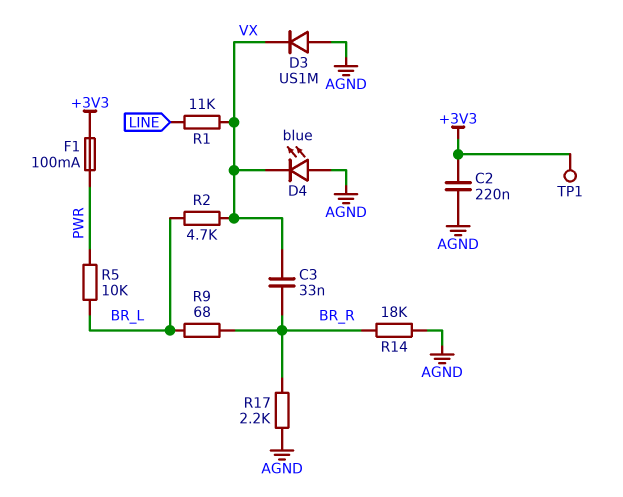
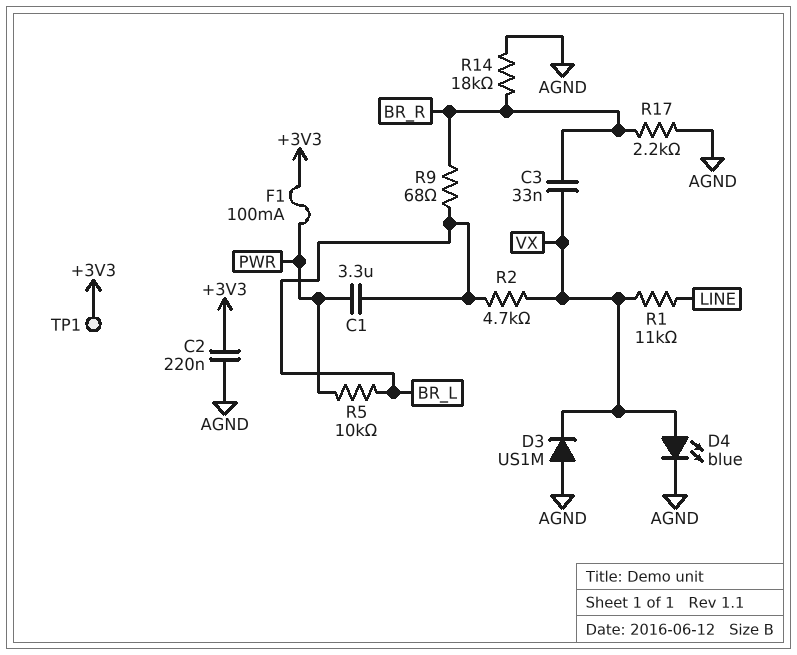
C1: none -> 3.3uF (BR_L, PWR)
D4: LED blue (A AGND, K VX) -> LED blue (A VX, K AGND)

